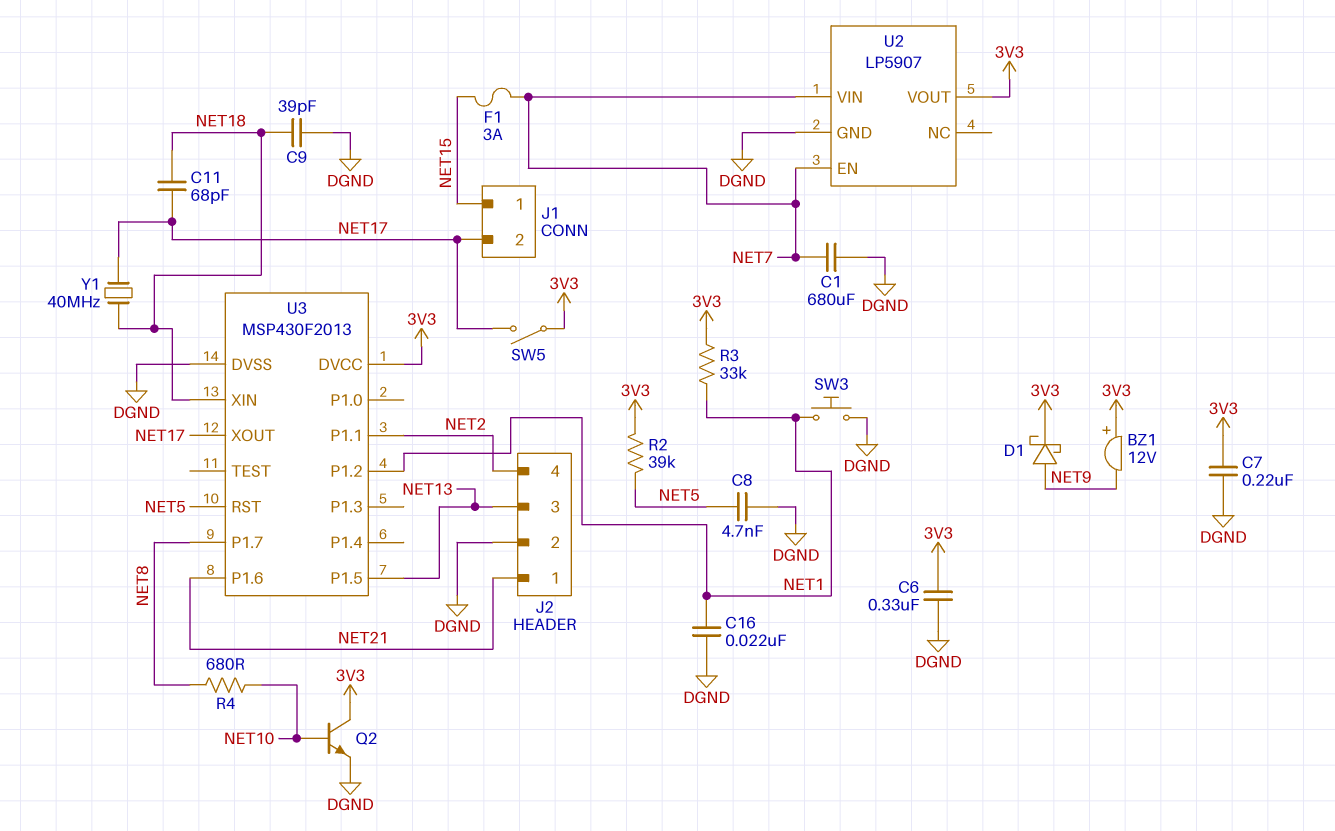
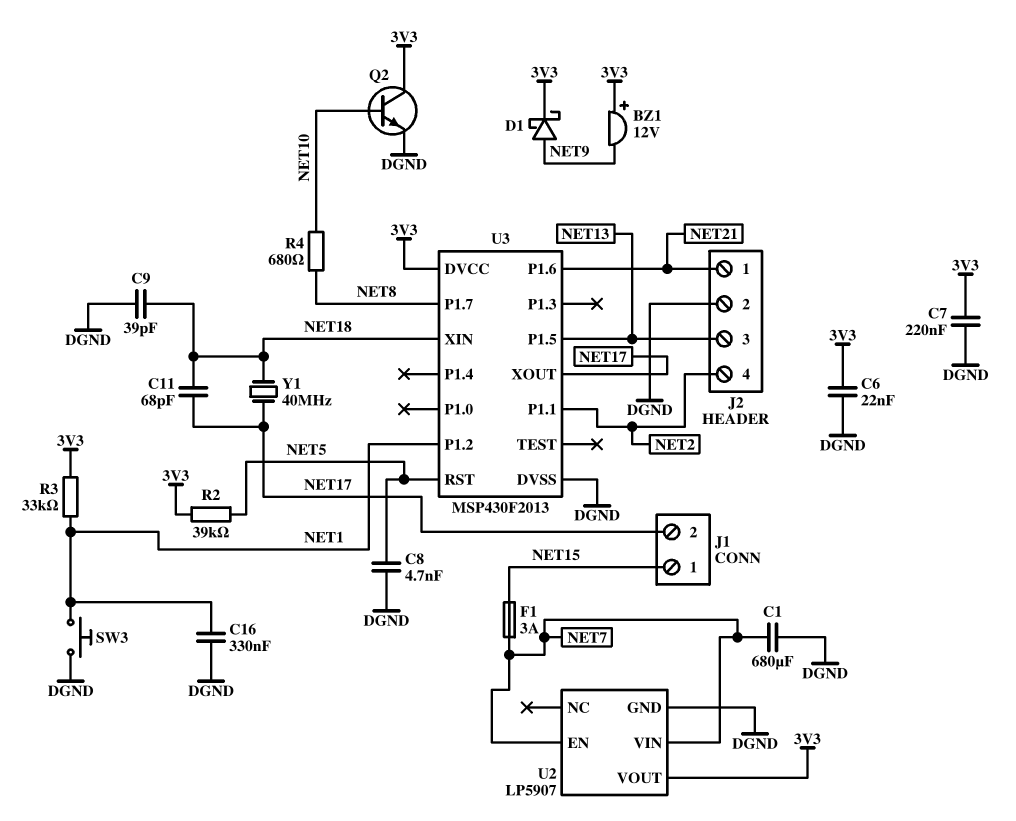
C6: 330nF (3V3, DGND) -> 22nF (3V3, DGND)
C16: 22nF (DGND, NET1) -> 330nF (DGND, NET1)
SW5: switch (3V3, NET17) -> none

